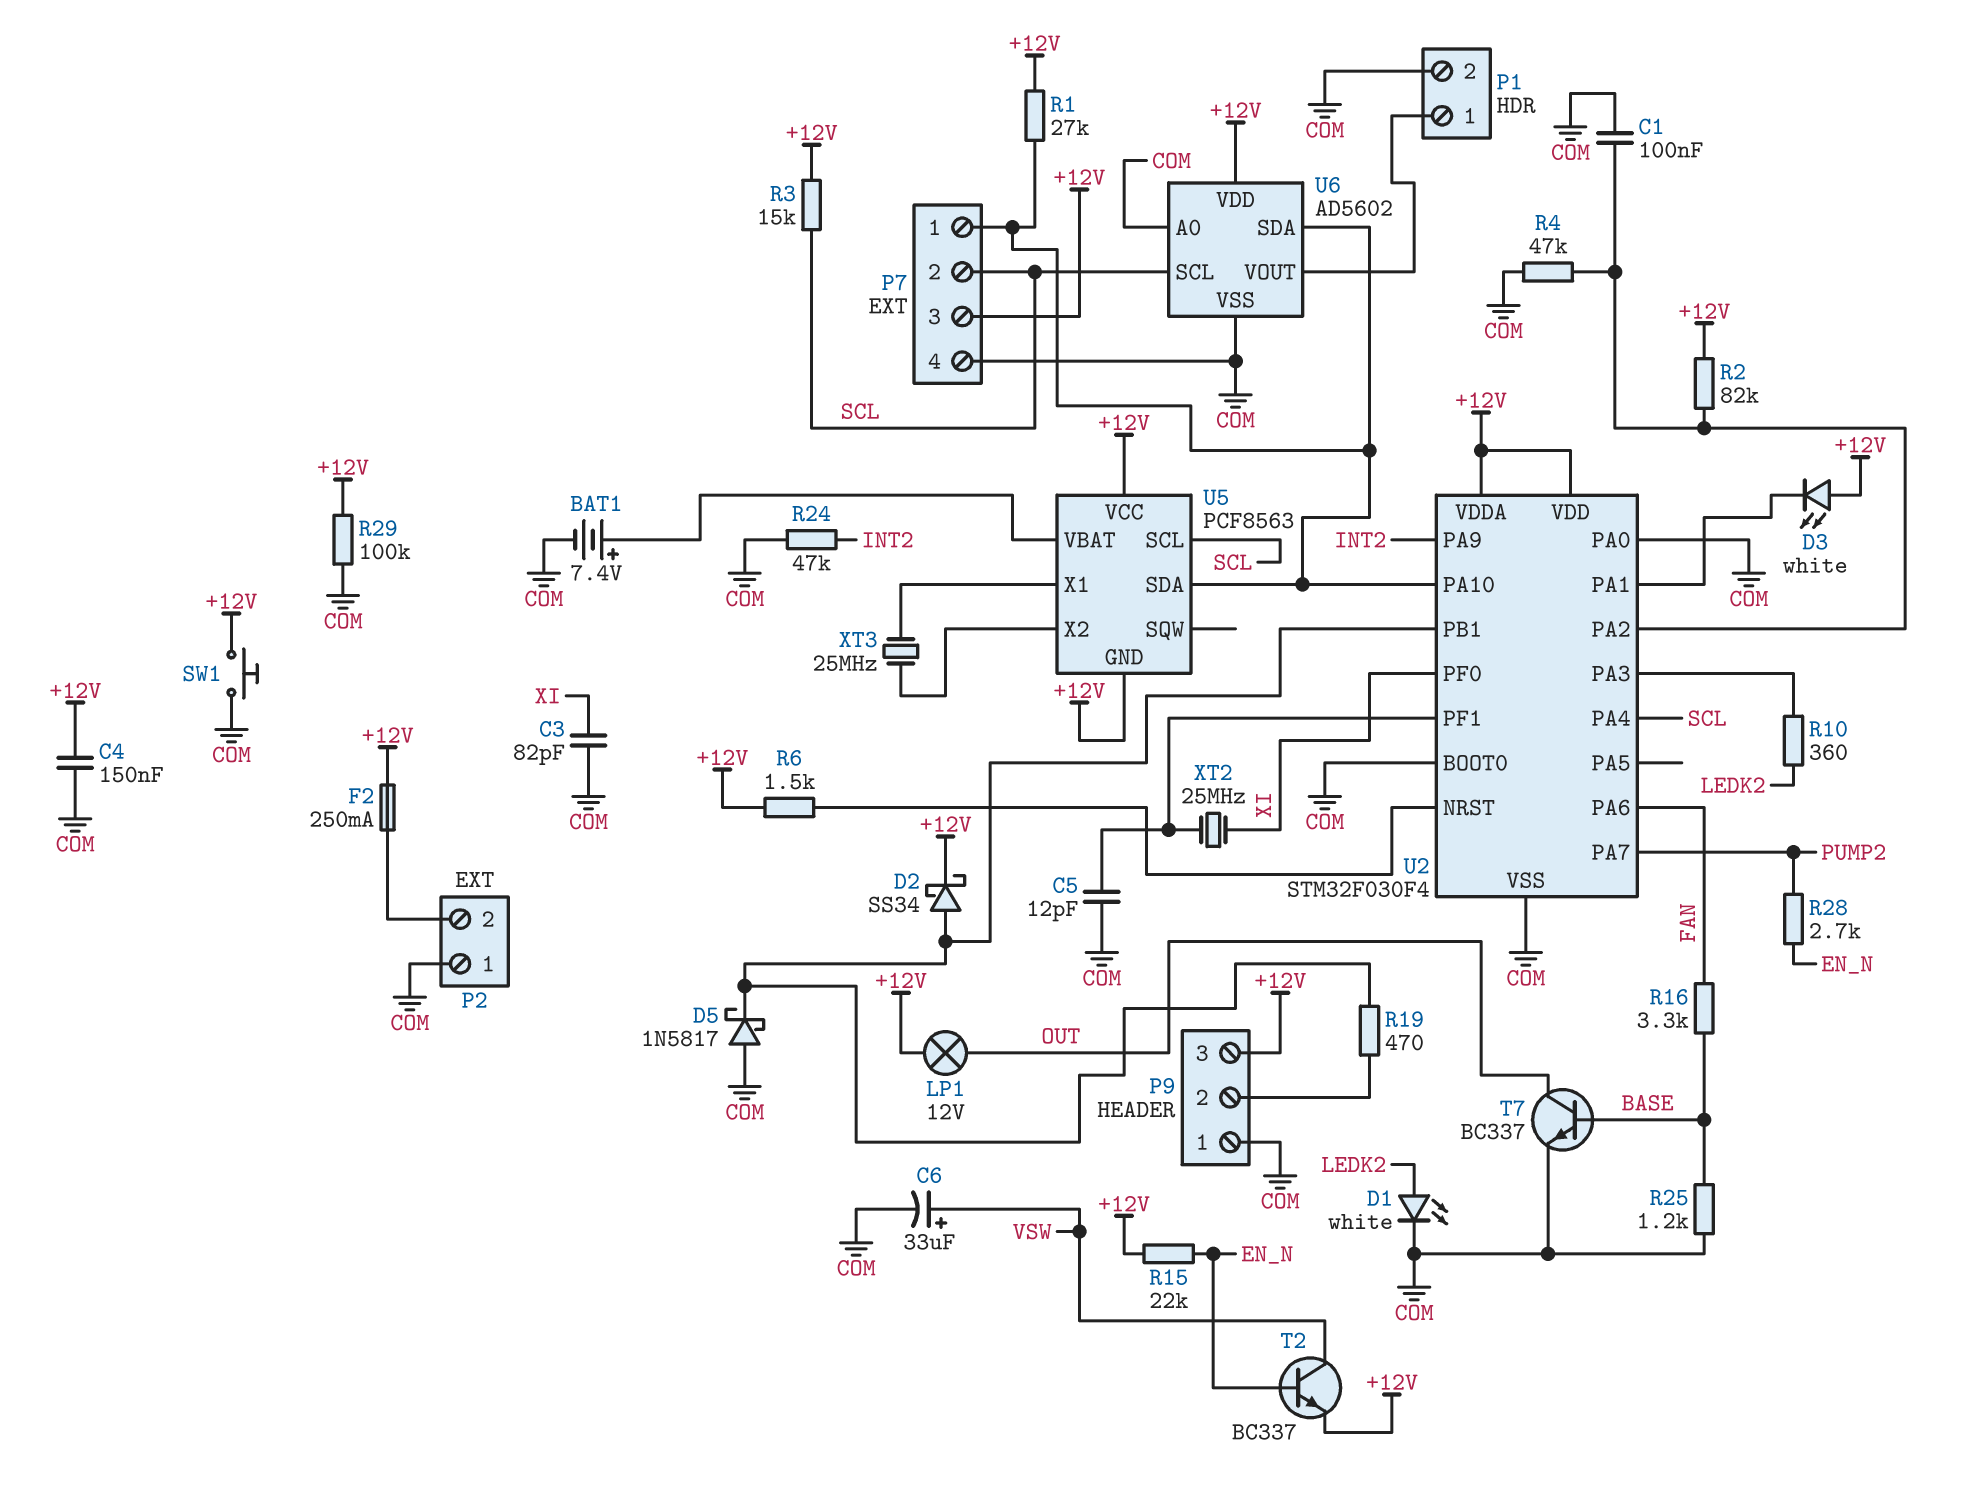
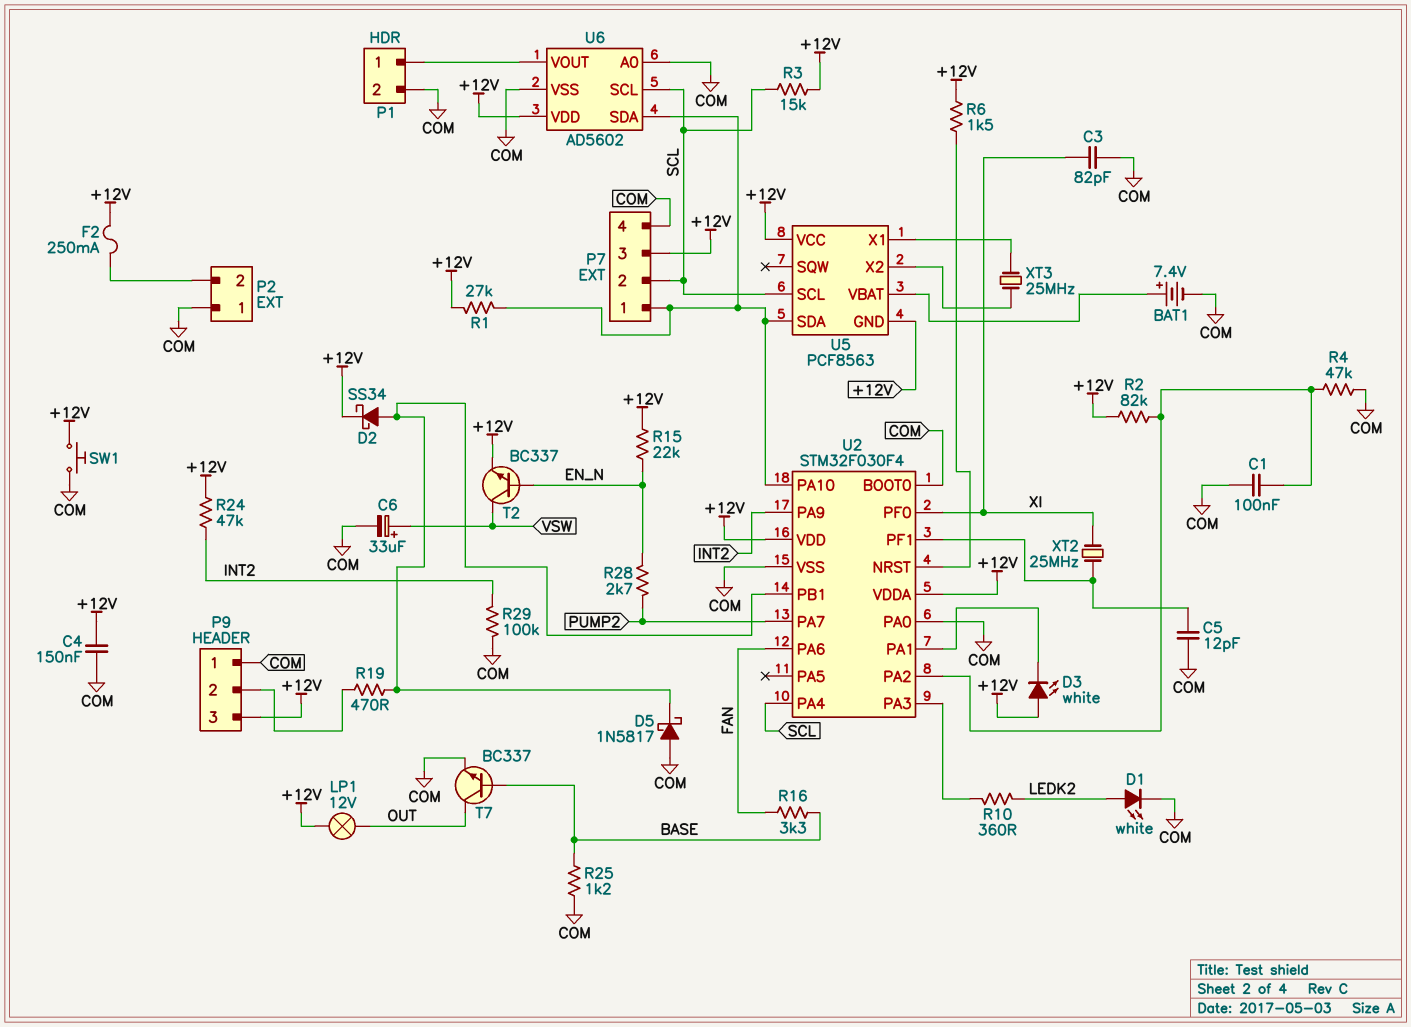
R24: 47k (COM, INT2) -> 47k (+12V, INT2)
R29: 100k (+12V, COM) -> 100k (COM, INT2)

